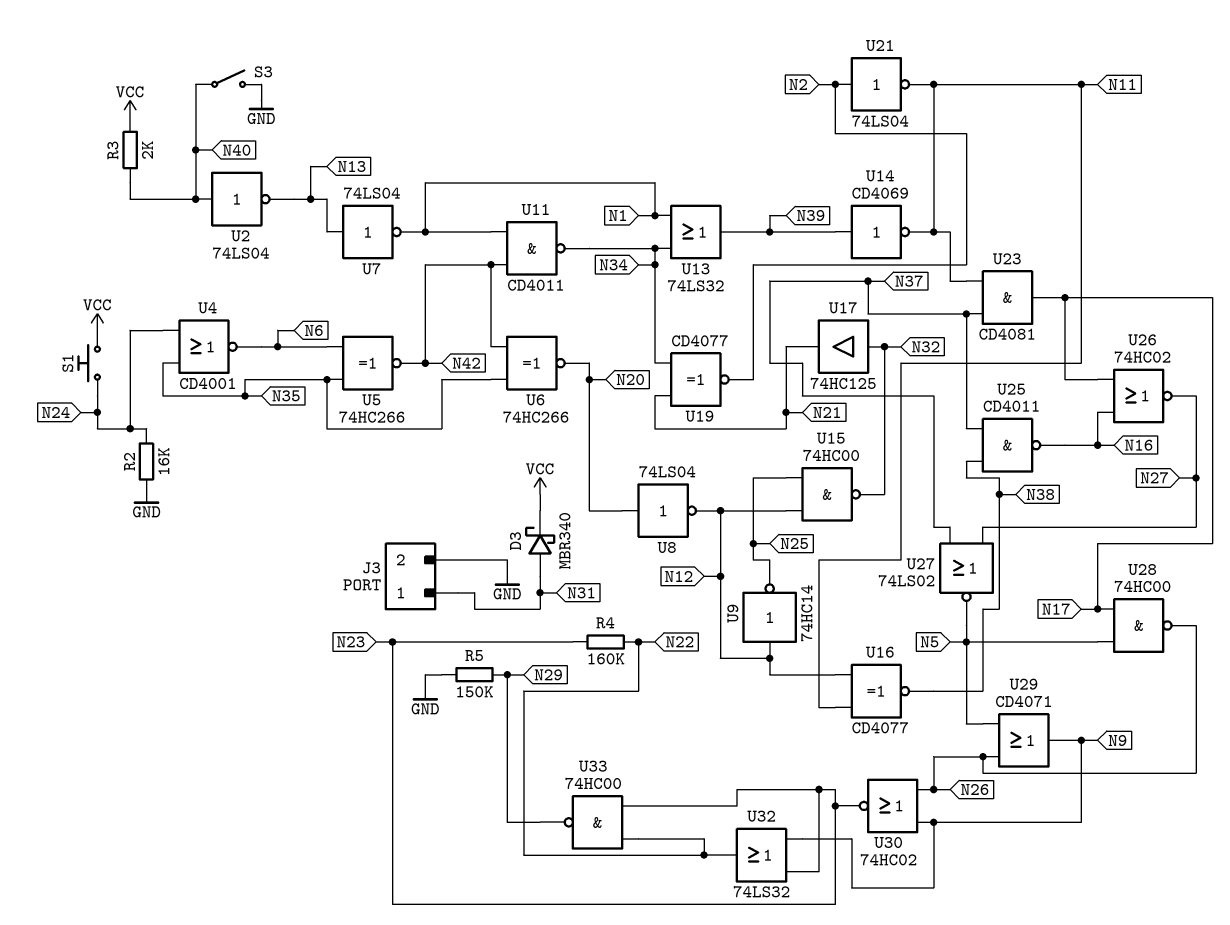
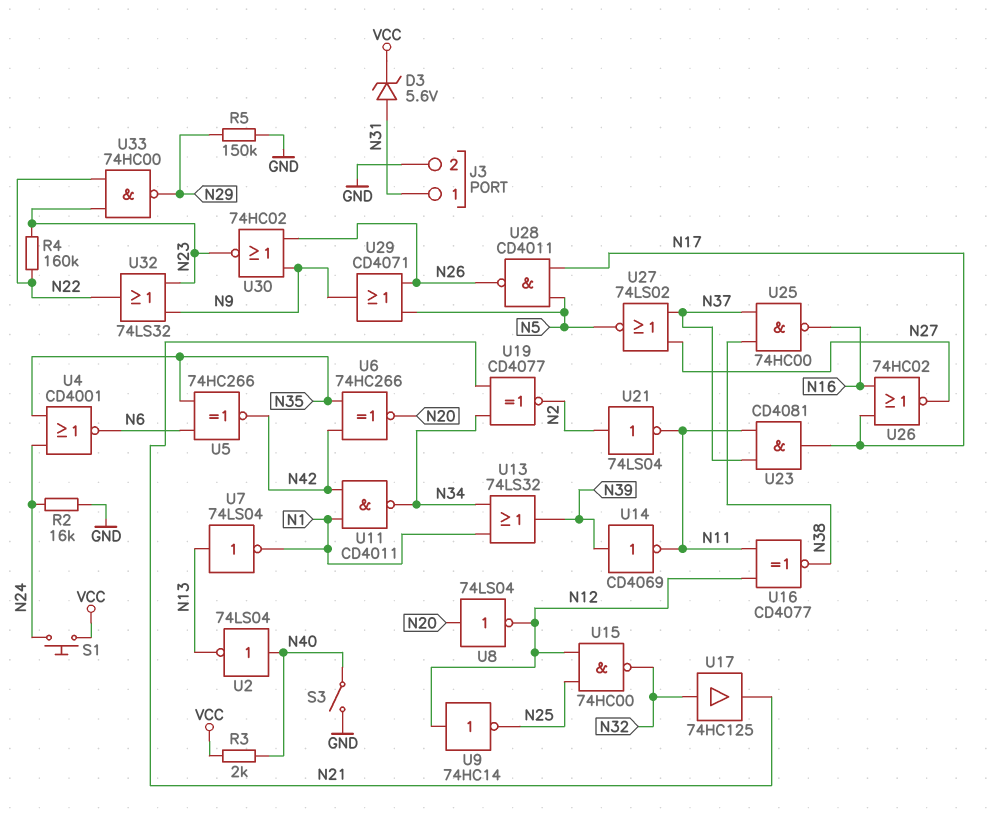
D3: schottky MBR340 (A N31, K VCC) -> zener 5.6V (A N31, K VCC)
U25: NAND CD4011 (in N37, in N38, out N16) -> NAND 74HC00 (in N37, in N38, out N16)
U28: NAND 74HC00 (in N5, in N17, out N26) -> NAND CD4011 (in N5, in N17, out N26)

